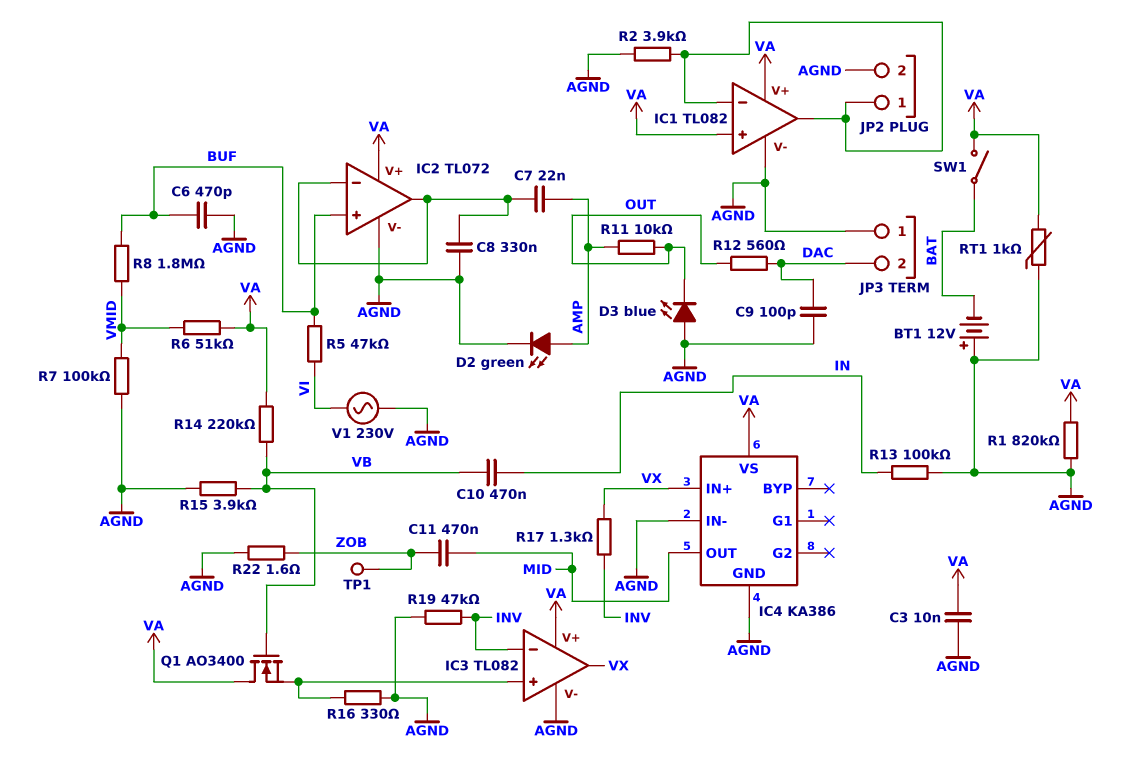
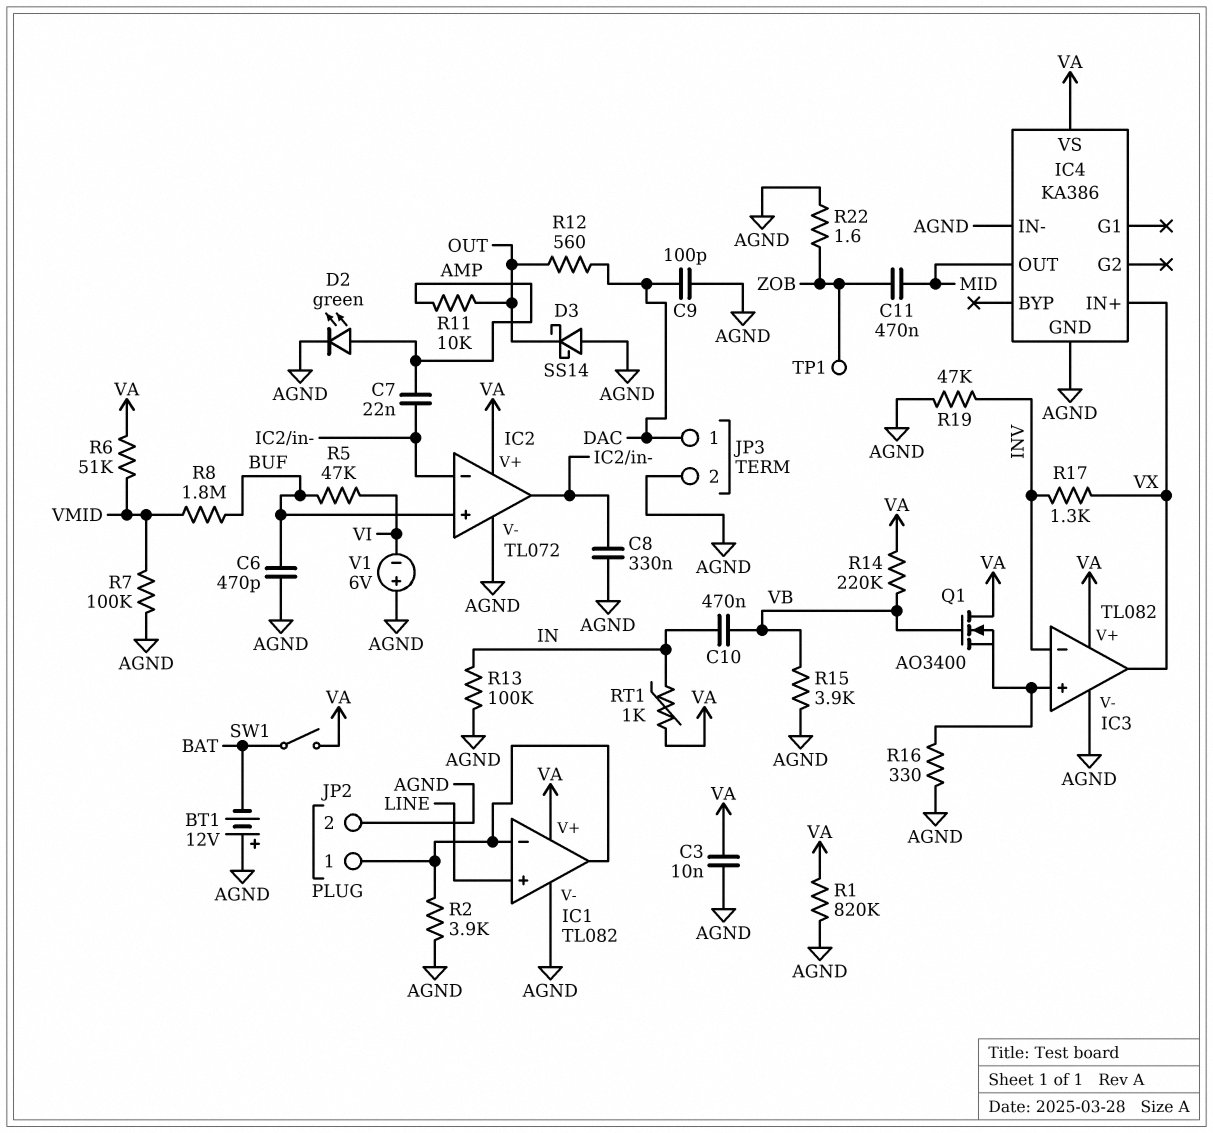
D3: LED blue (A AGND, K OUT) -> schottky SS14 (A AGND, K OUT)
IC1 pin in+: VA -> LINE
JP3 pin 1: AGND -> DAC
JP3 pin 2: DAC -> AGND
RT1: 1k (AGND, VA) -> 1k (IN, VA)
V1: AC 230V (AGND, VI) -> 6V (plus AGND, minus VI)

